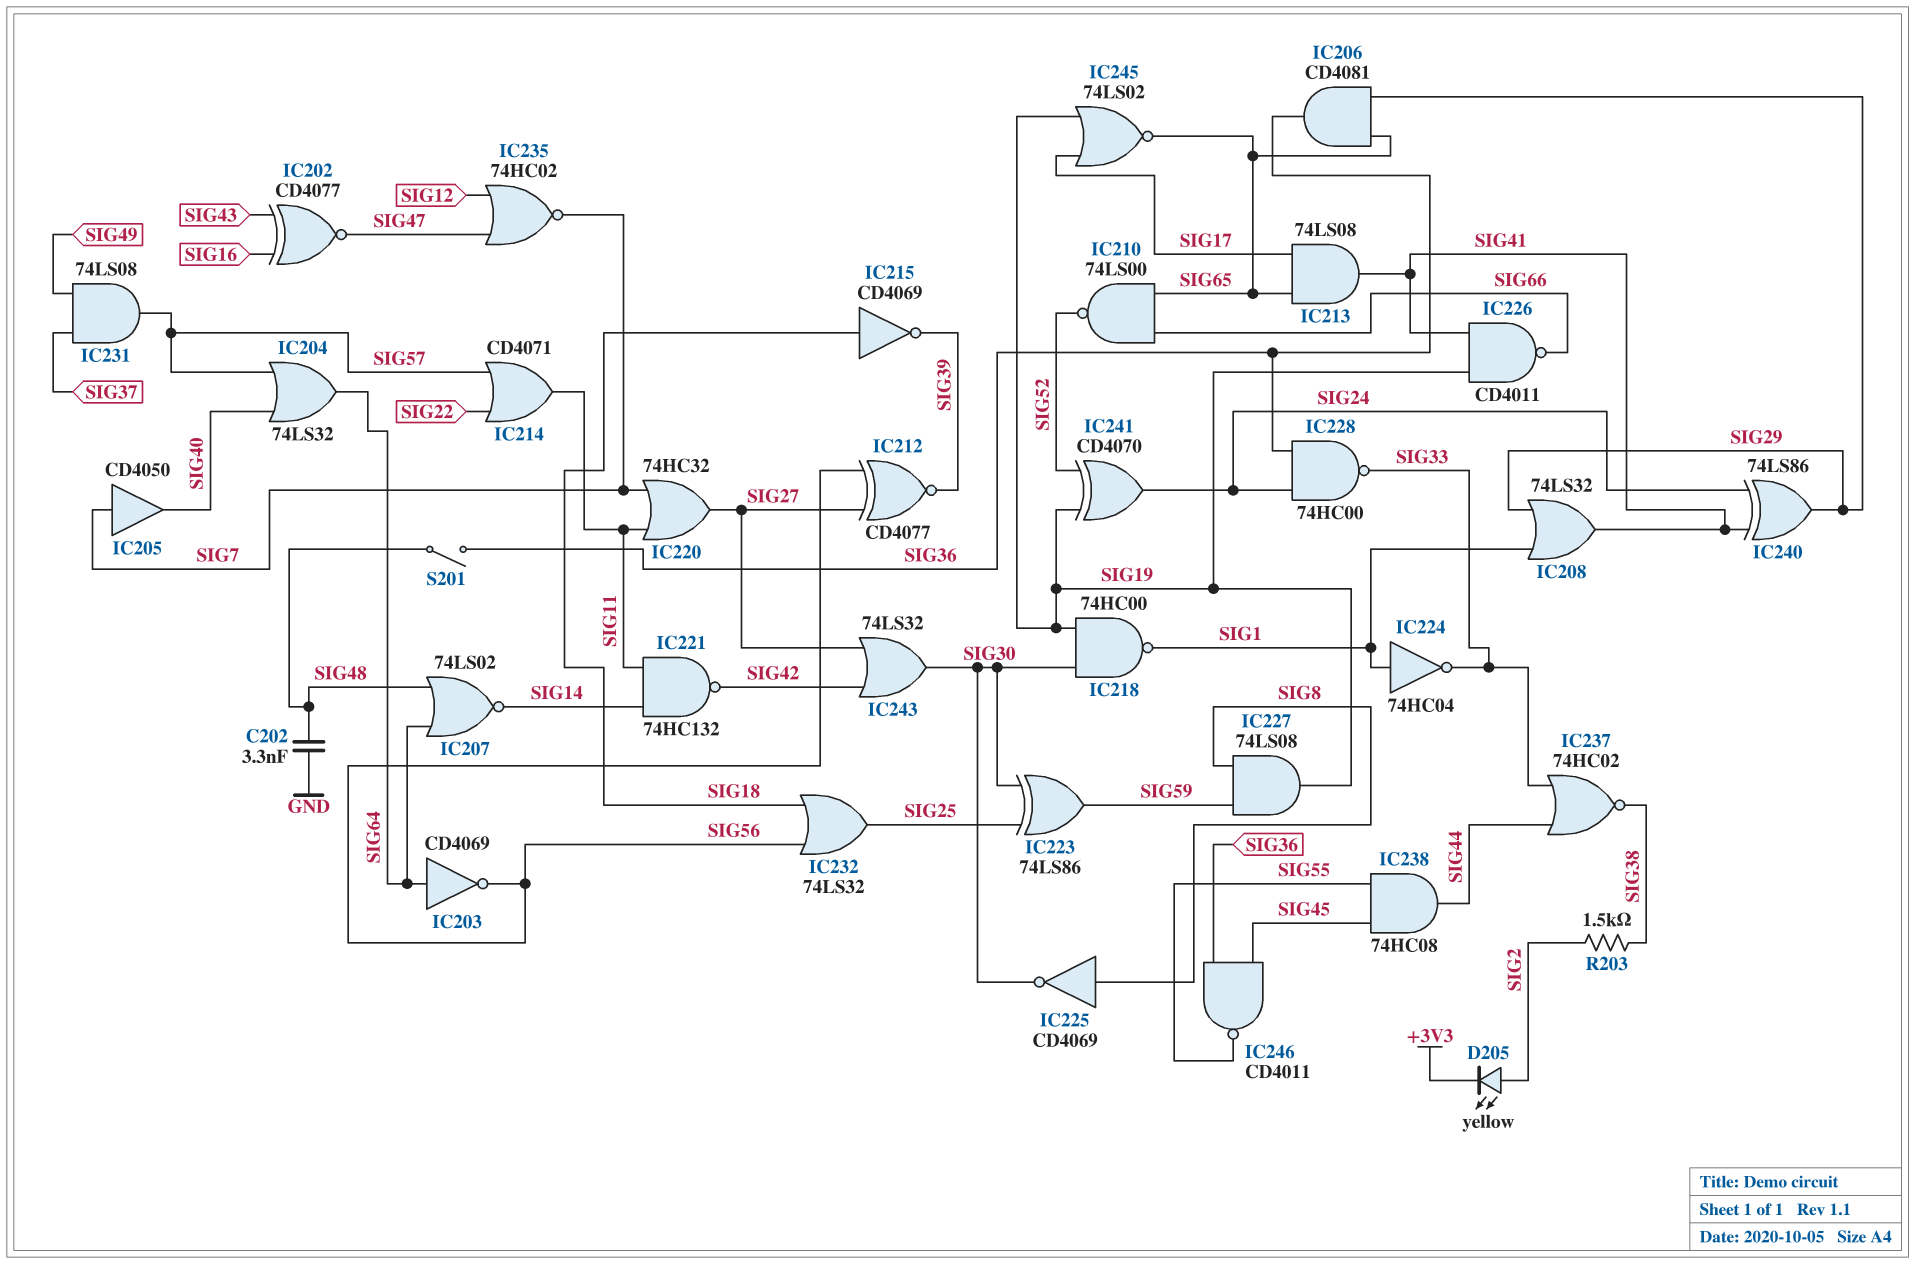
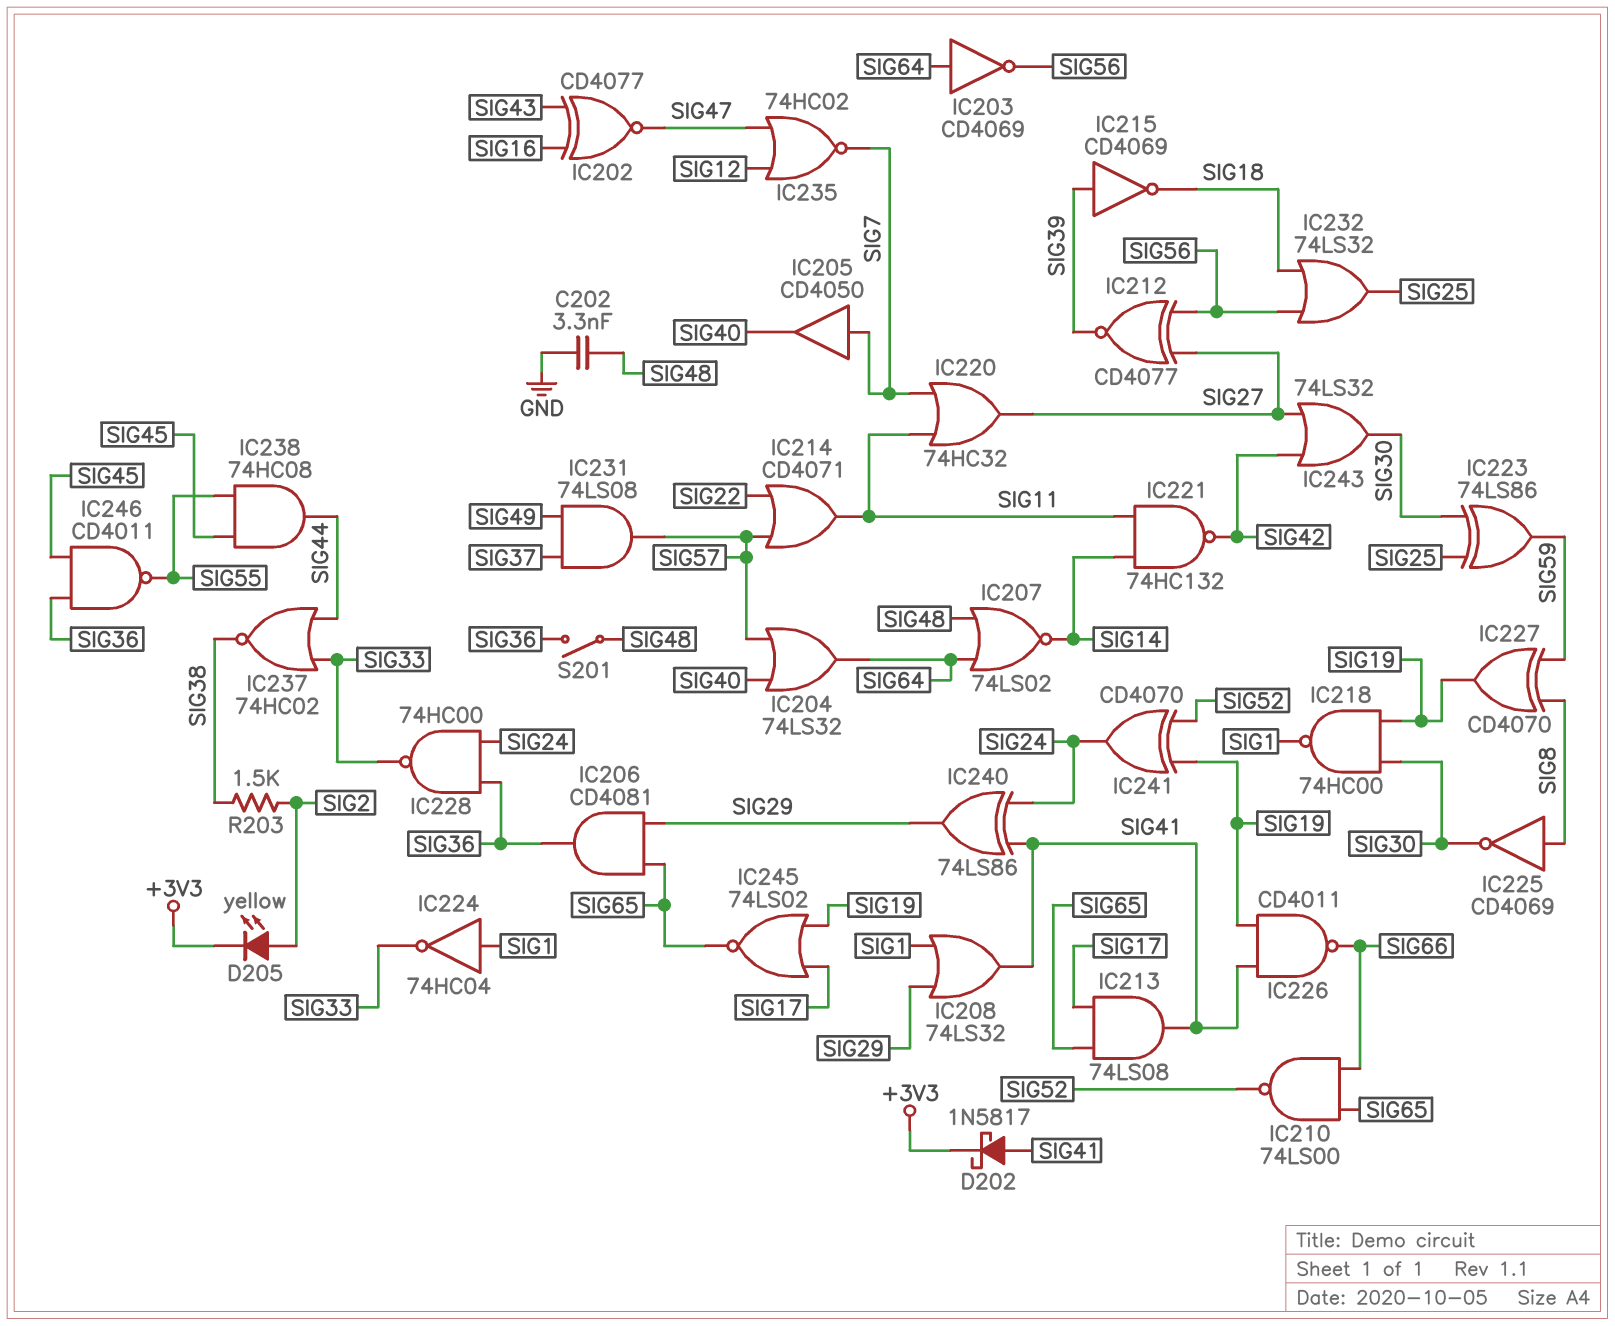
D202: none -> schottky 1N5817 (A SIG41, K +3V3)
IC215: NOT CD4069 (in SIG18, out SIG39) -> NOT CD4069 (in SIG39, out SIG18)
IC227: AND 74LS08 (in SIG8, in SIG59, out SIG19) -> XOR CD4070 (in SIG8, in SIG59, out SIG19)

